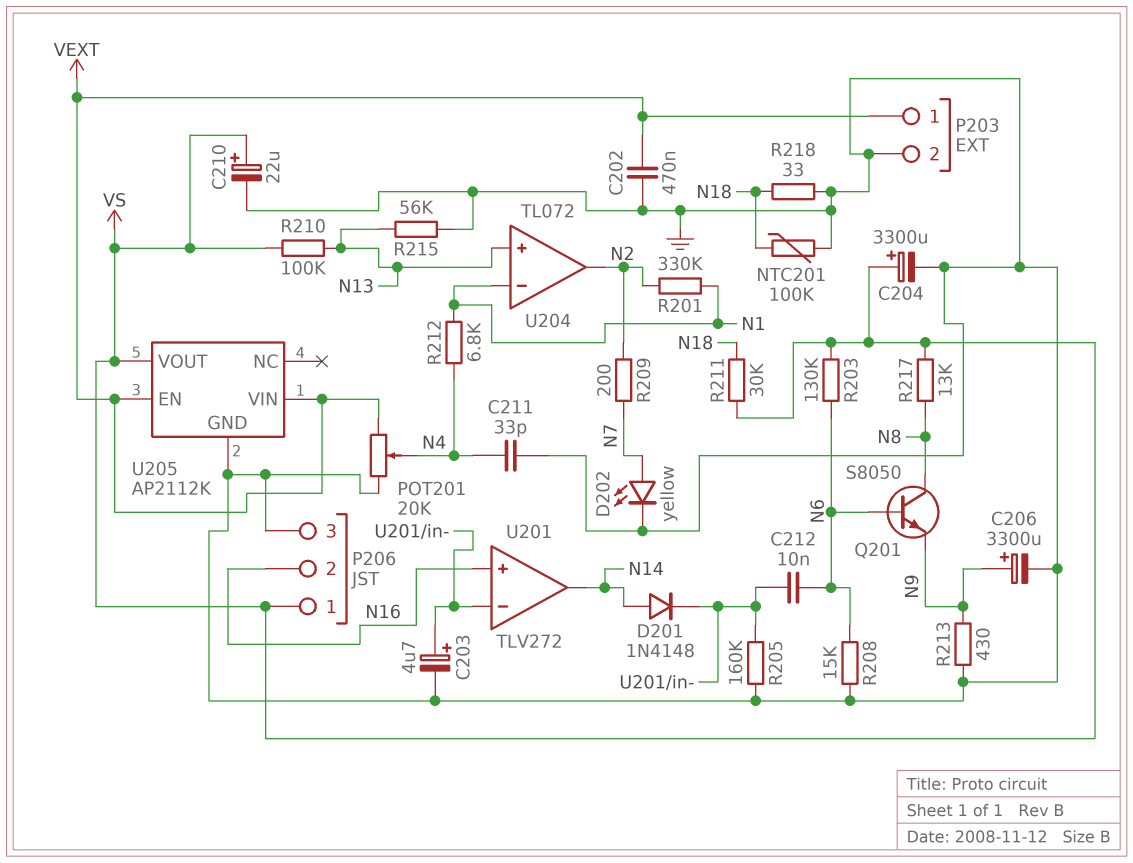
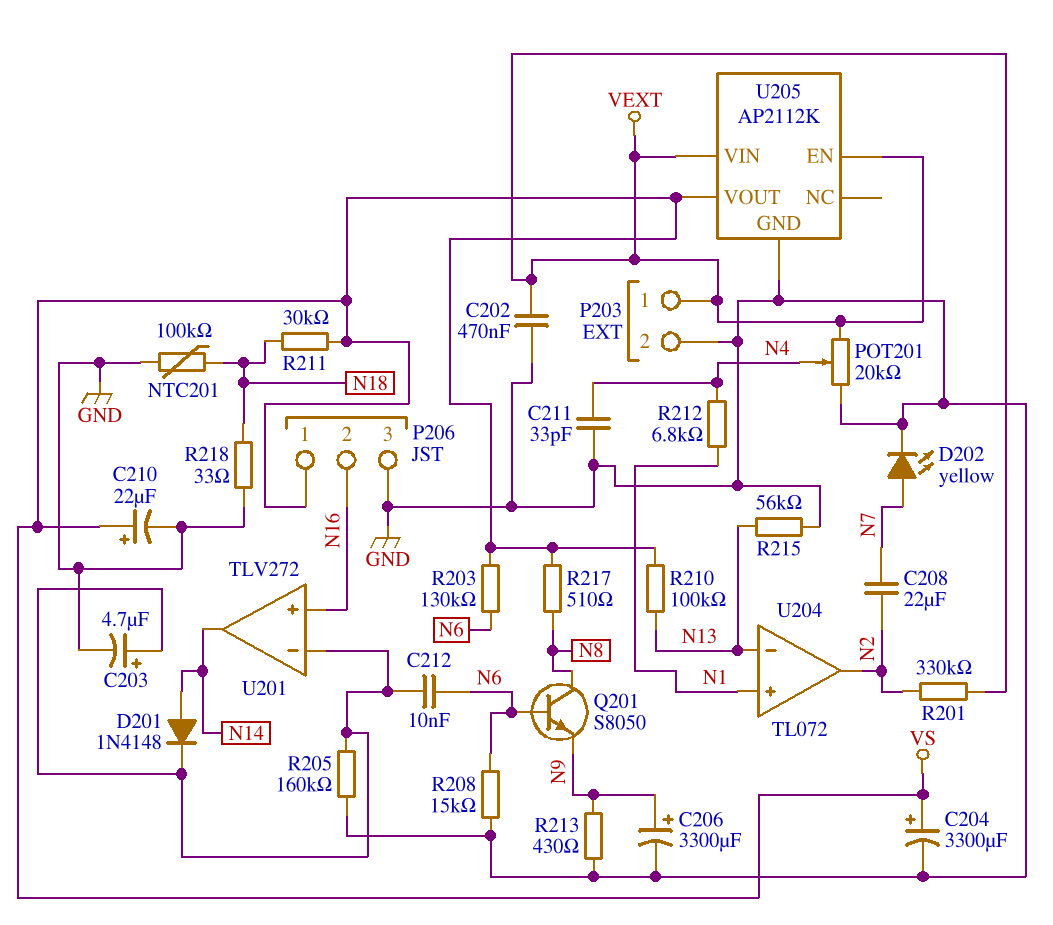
C208: none -> 22uF (N2, N7)
R201: 330k (N1, N2) -> 330k (N2, VEXT)
R209: 200 (N2, N7) -> none
R217: 13k (N8, VS) -> 510 (N8, VS)
U204 pin in+: N13 -> N1
U204 pin in-: N1 -> N13

